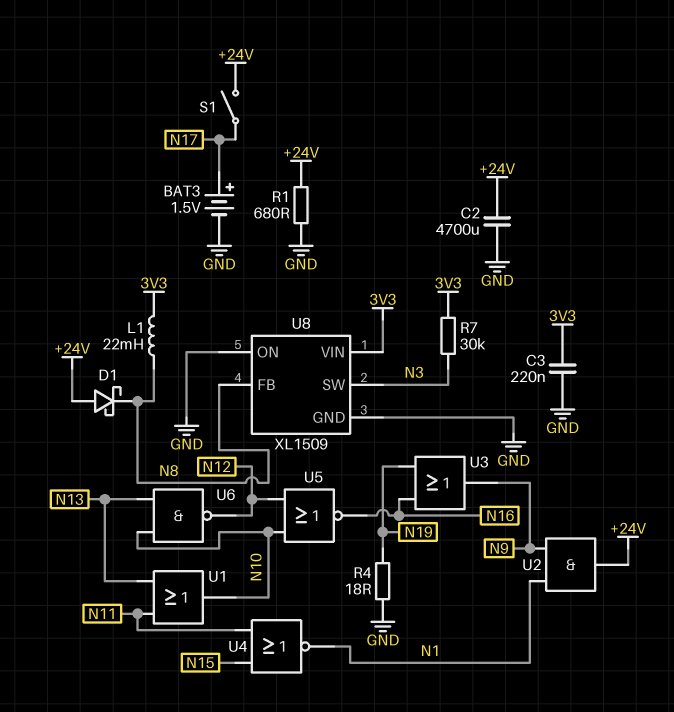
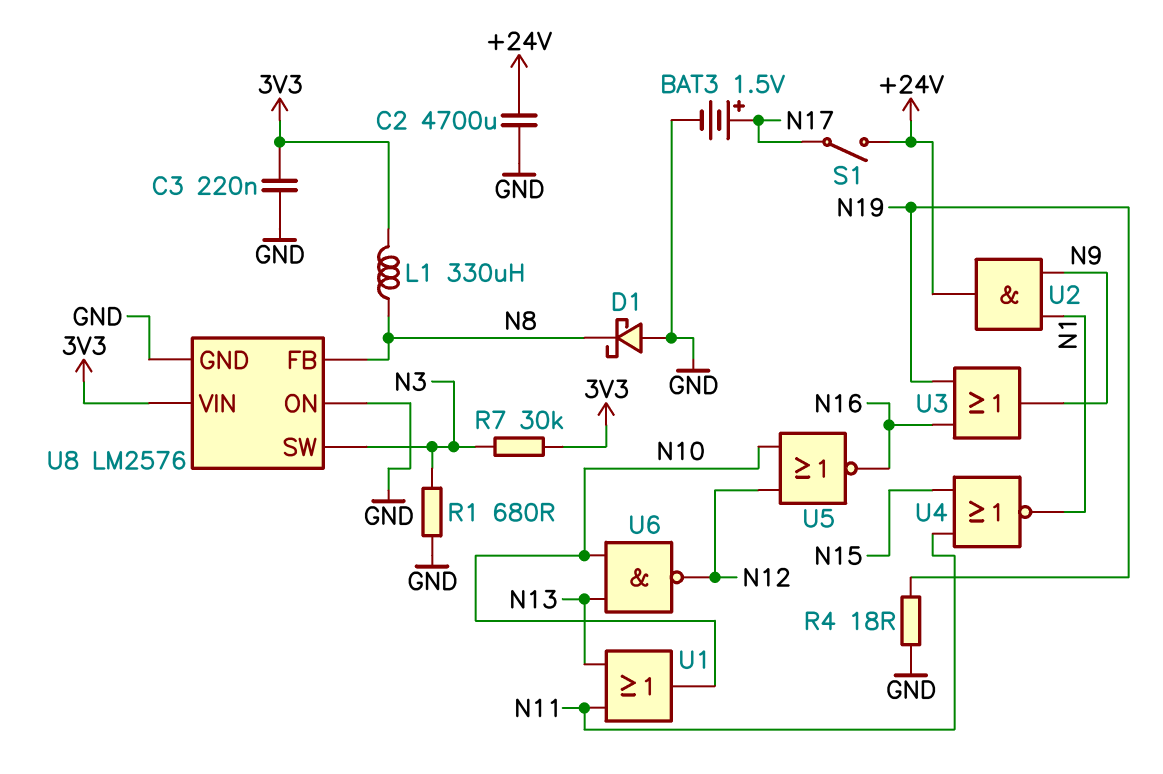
D1: schottky (A +24V, K N8) -> schottky (A GND, K N8)
L1: 22mH (3V3, N8) -> 330uH (3V3, N8)
R1: 680 (+24V, GND) -> 680 (GND, N3)
U8: XL1509 -> LM2576

